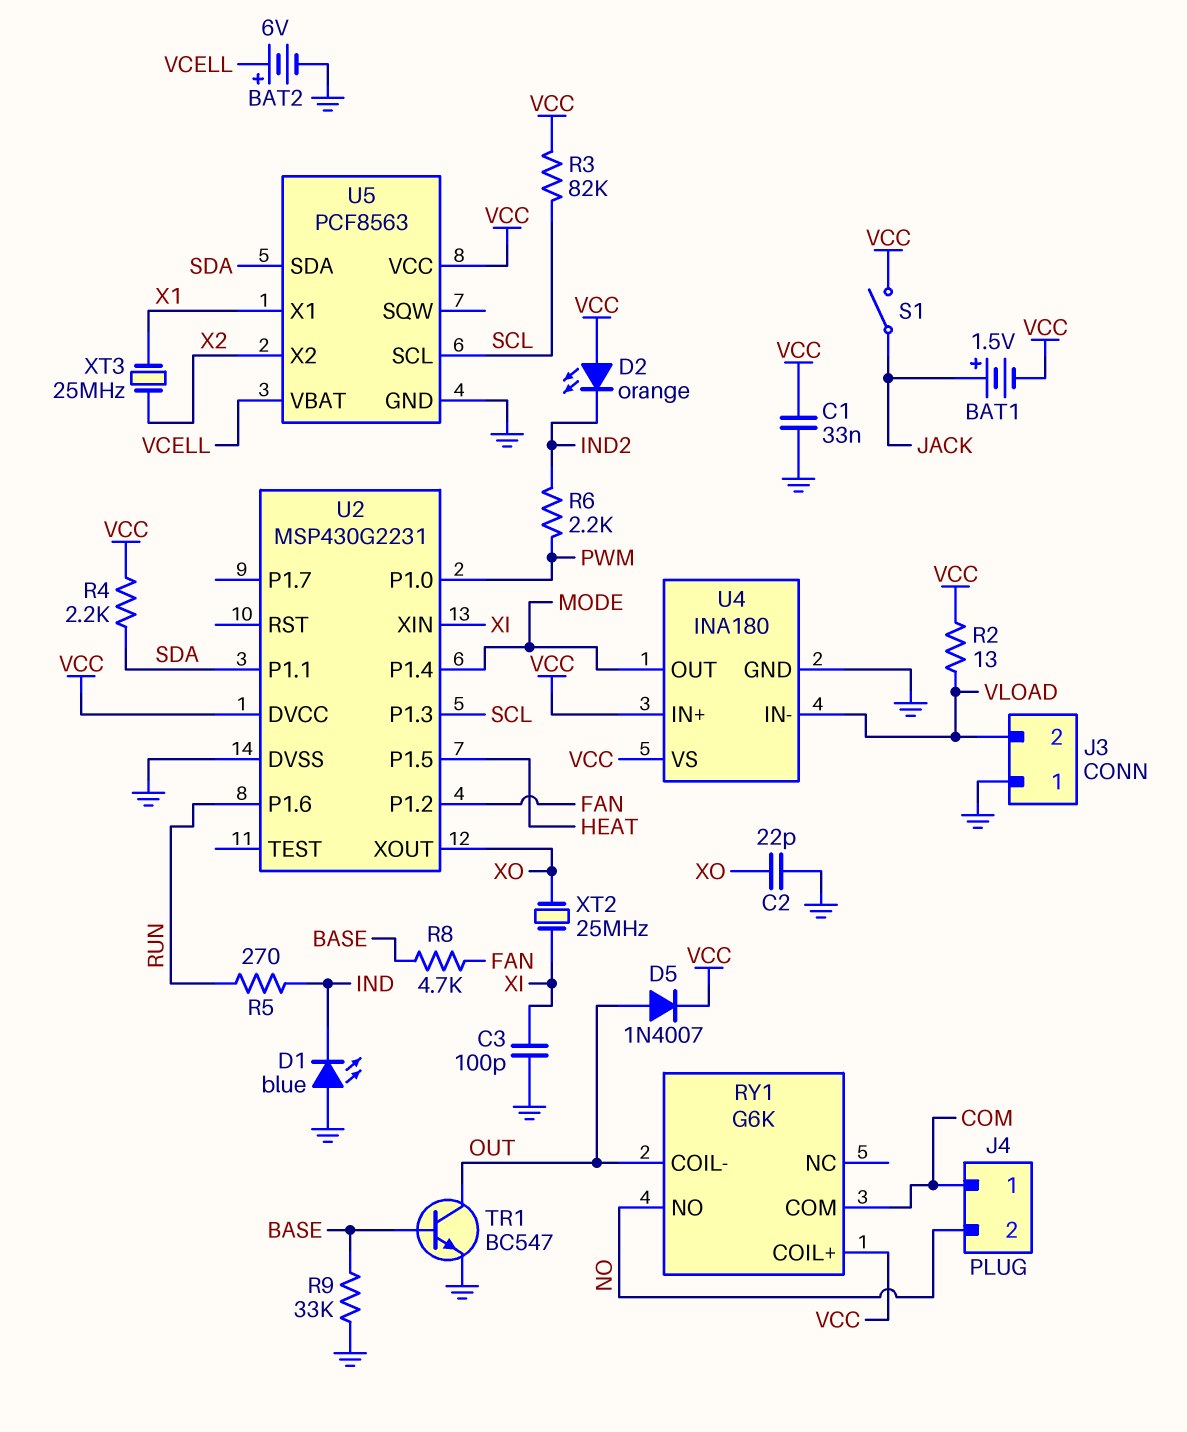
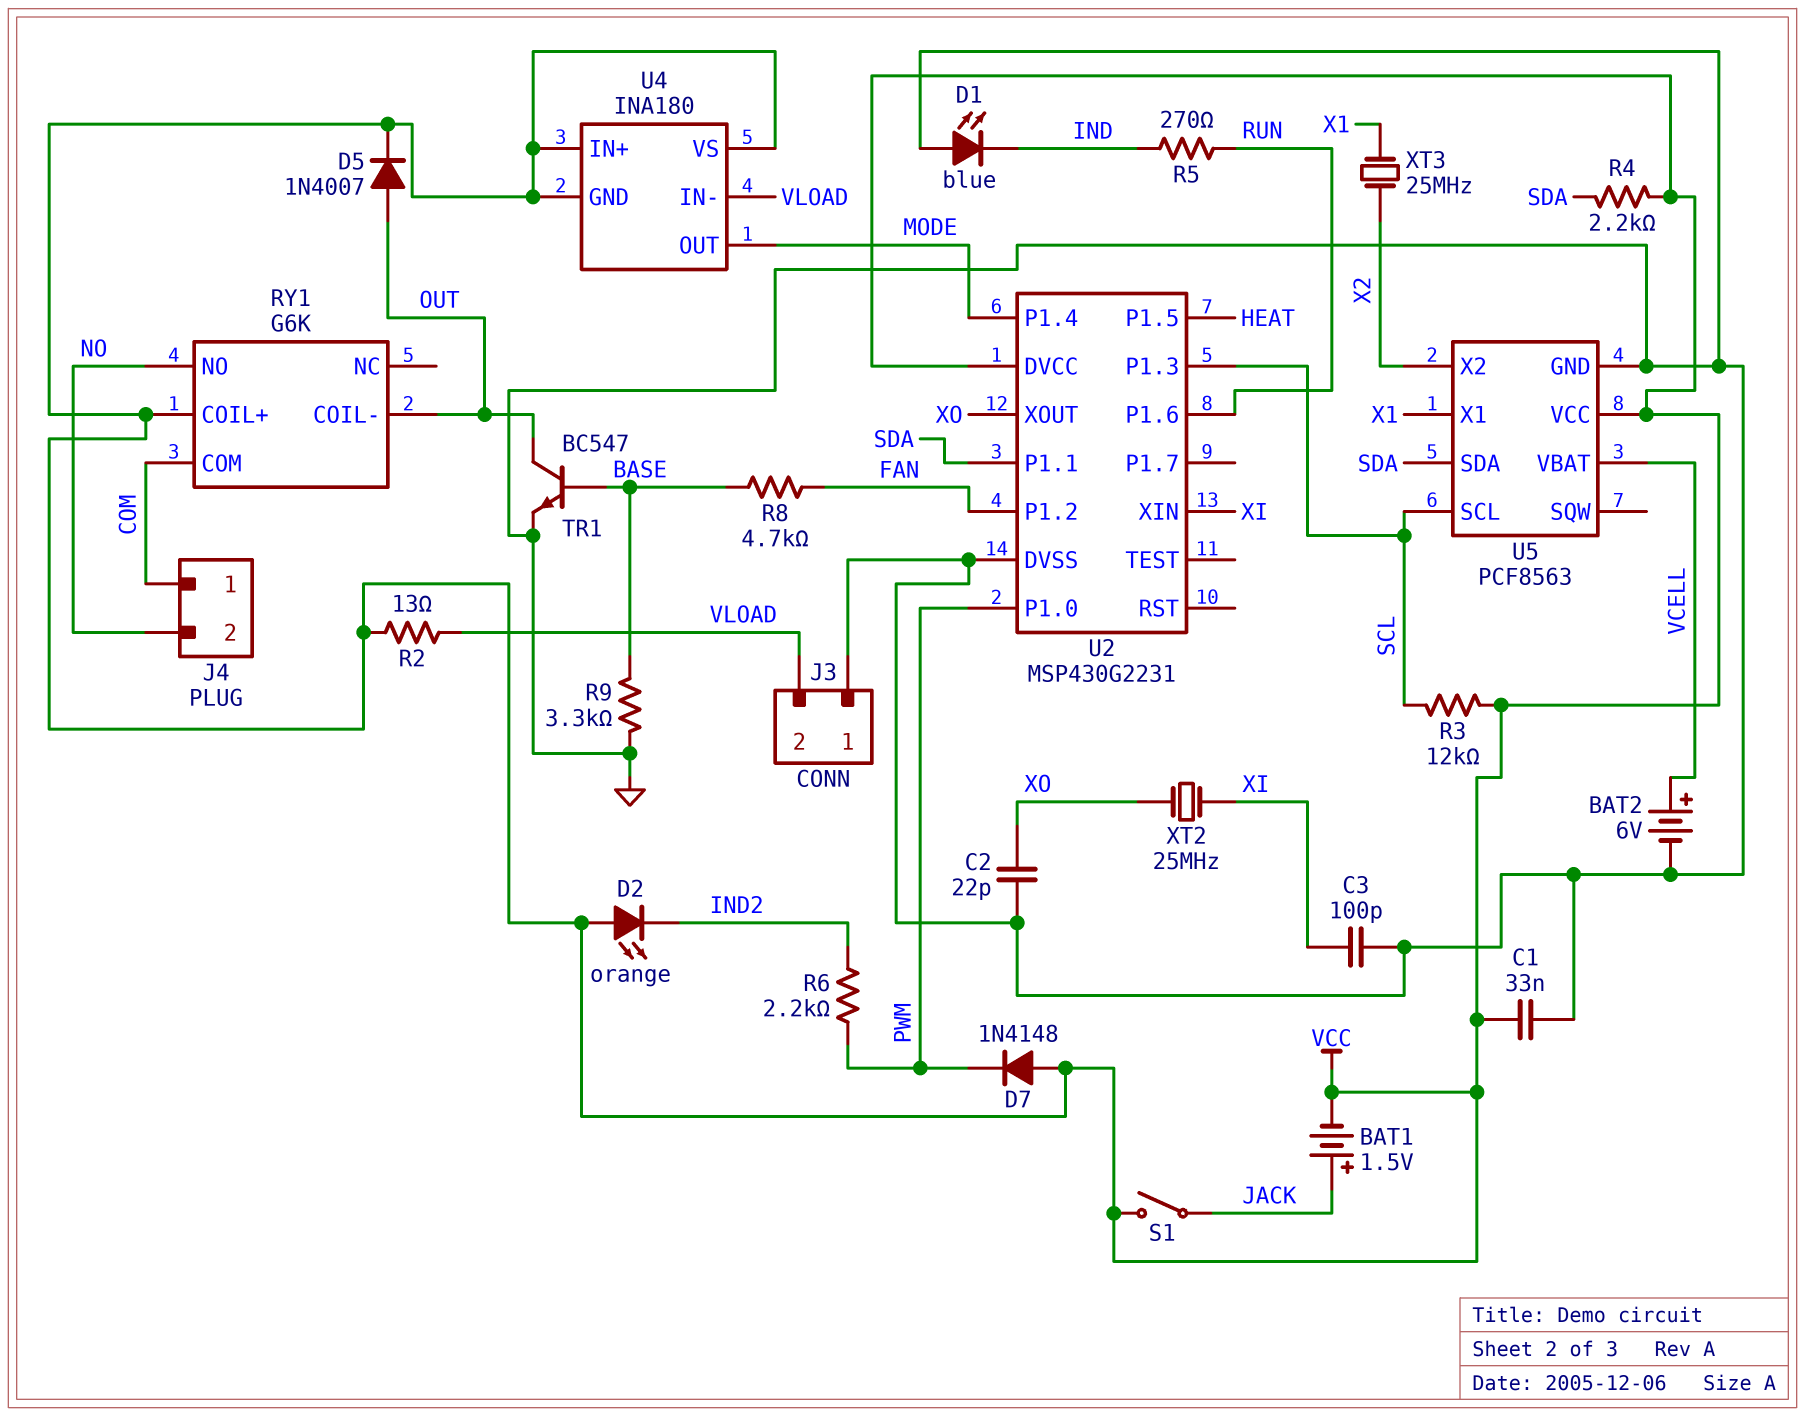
D7: none -> diode 1N4148 (A VCC, K PWM)
R3: 82k (SCL, VCC) -> 12k (SCL, VCC)
R9: 33k (BASE, GND) -> 3.3k (BASE, GND)
U4 pin GND: GND -> VCC

